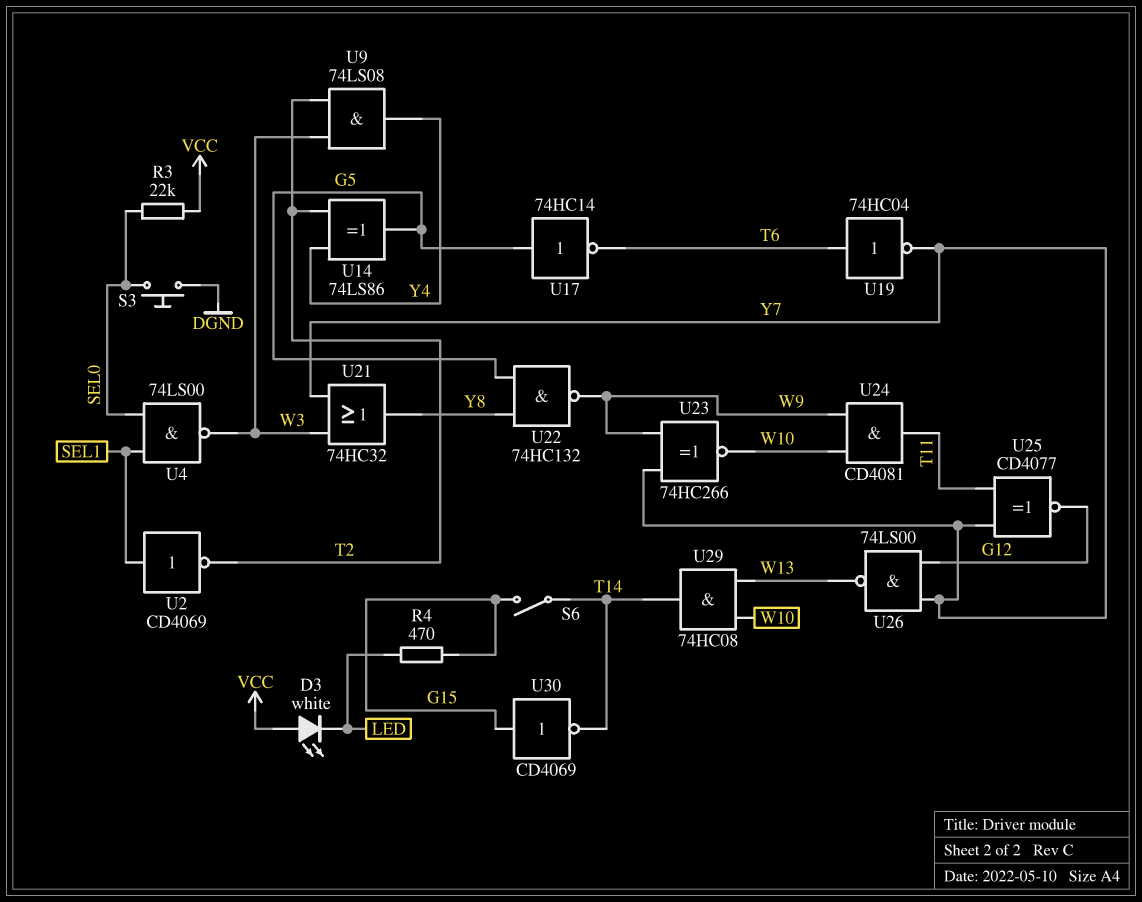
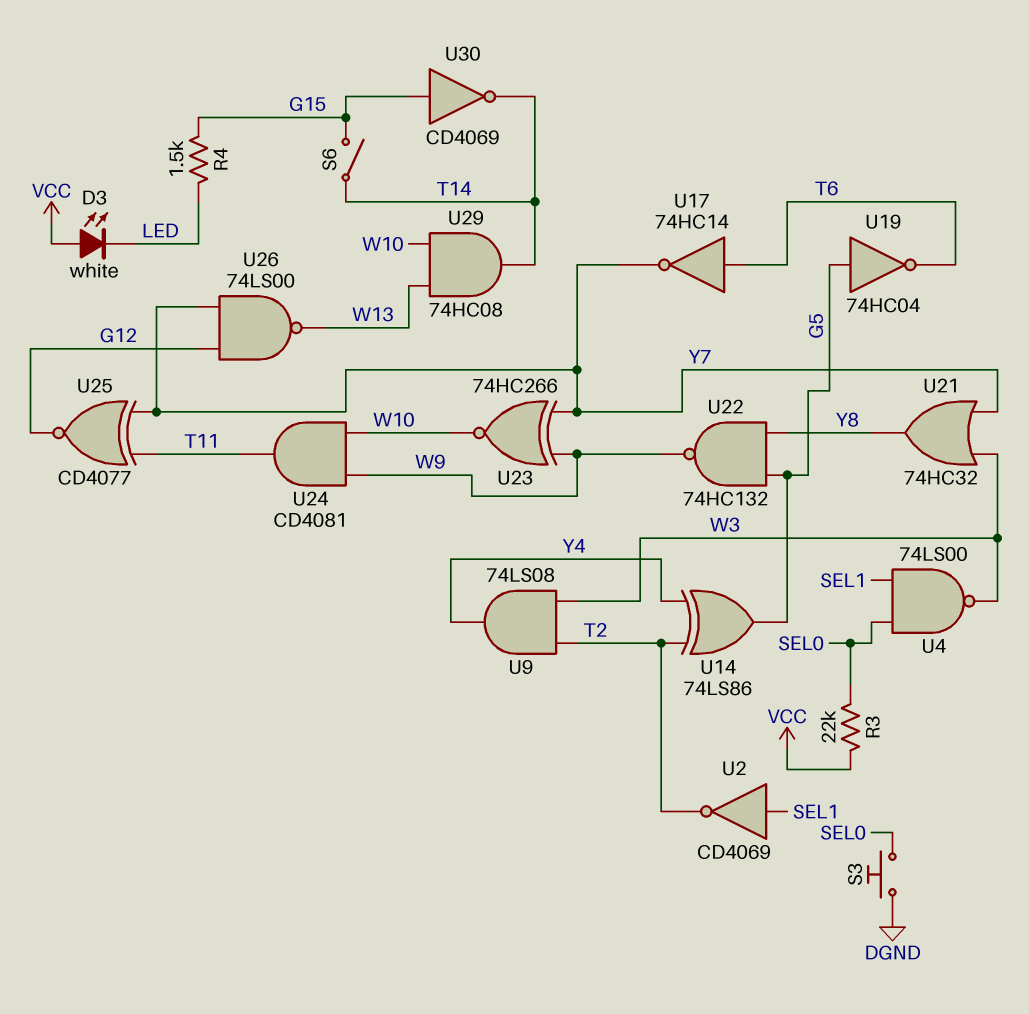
R4: 470 (G15, LED) -> 1.5k (G15, LED)
U17: NOT 74HC14 (in G5, out T6) -> NOT 74HC14 (in T6, out Y7)
U19: NOT 74HC04 (in T6, out Y7) -> NOT 74HC04 (in G5, out T6)

